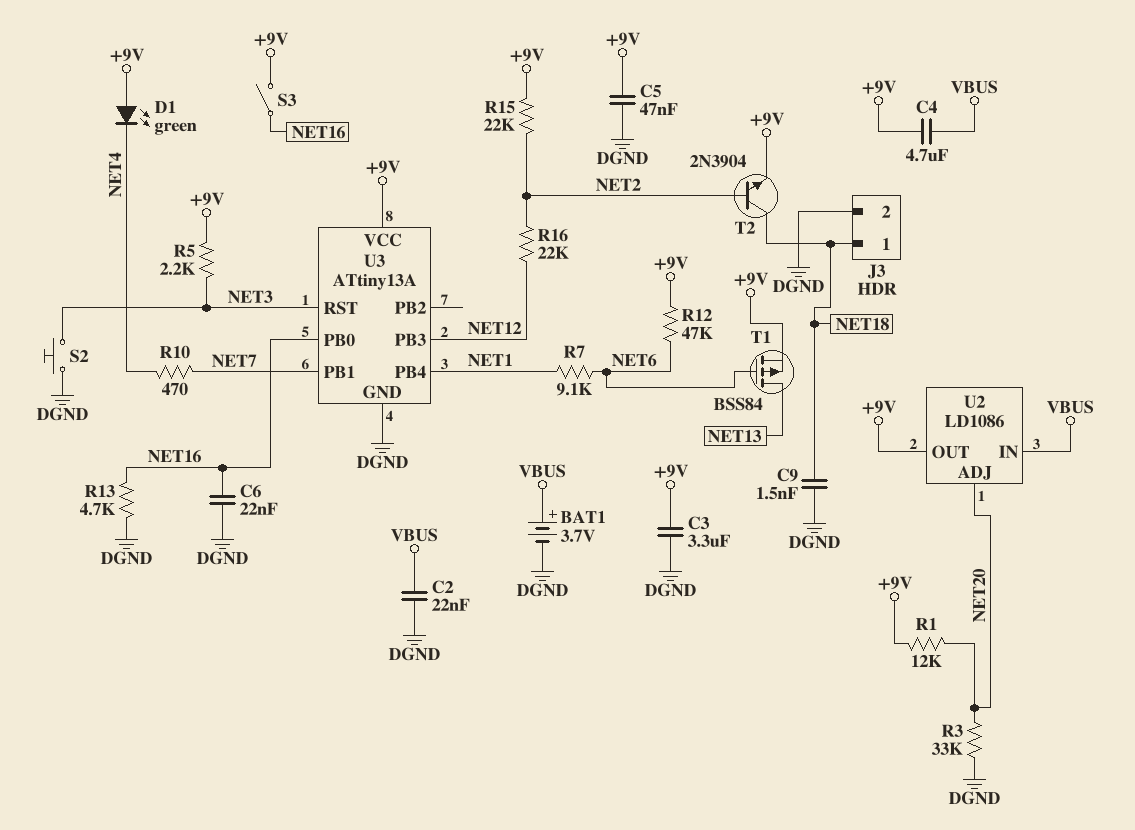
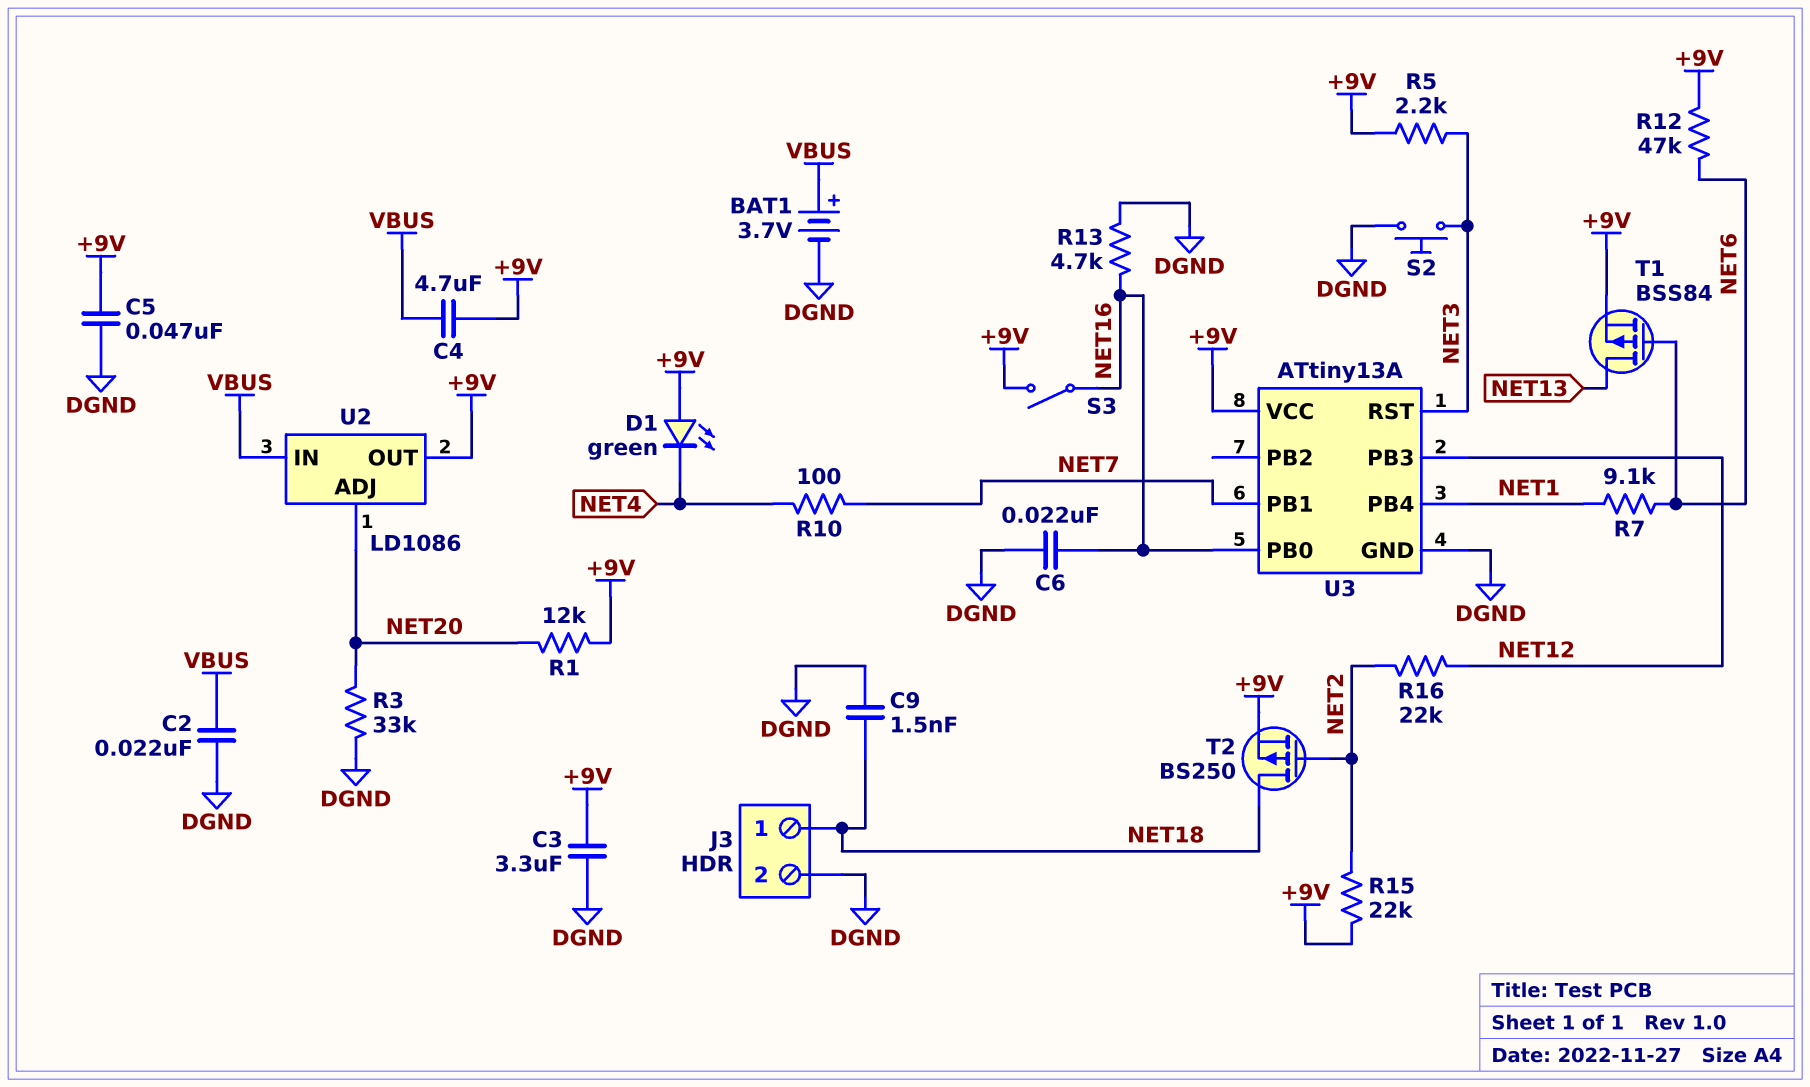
R10: 470 (NET4, NET7) -> 100 (NET4, NET7)
T2: NPN 2N3904 (B NET2, C NET18, E +9V) -> PMOS BS250 (G NET2, D NET18, S +9V)

